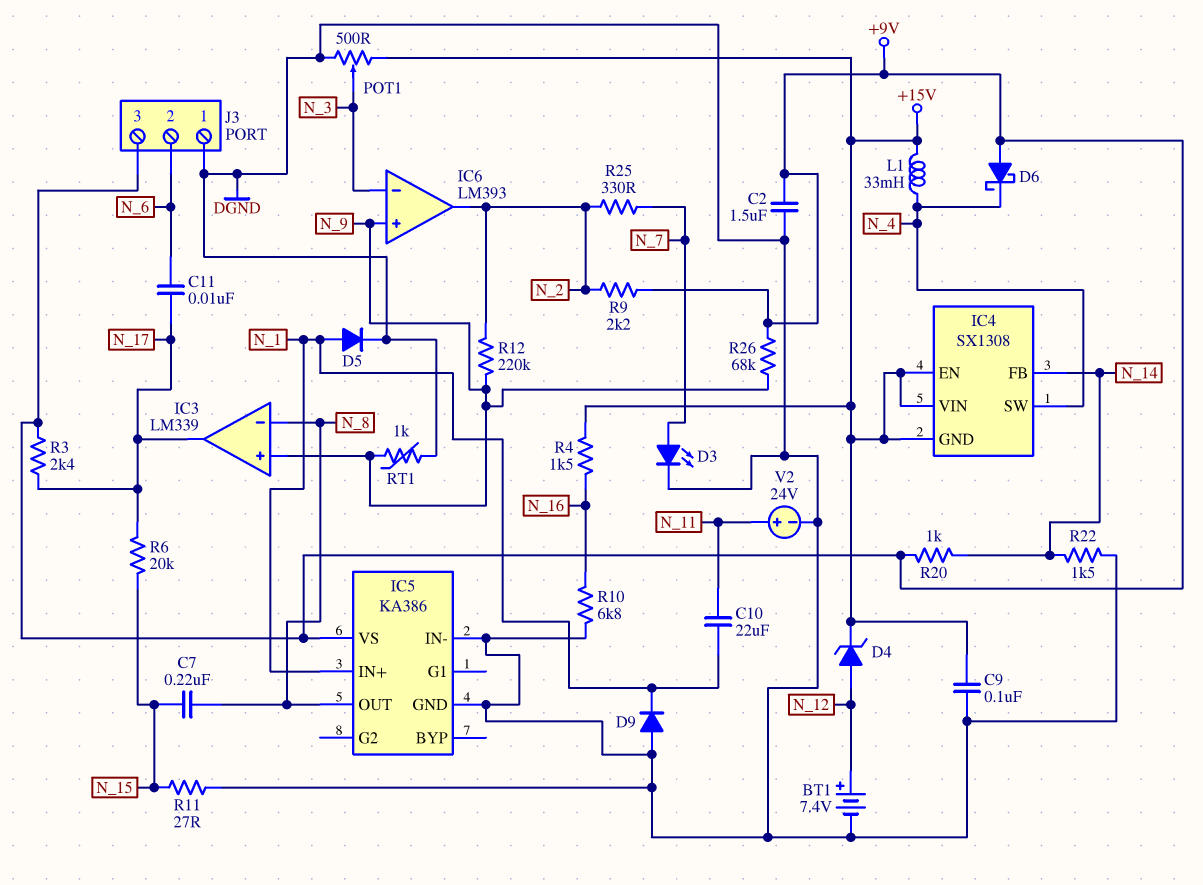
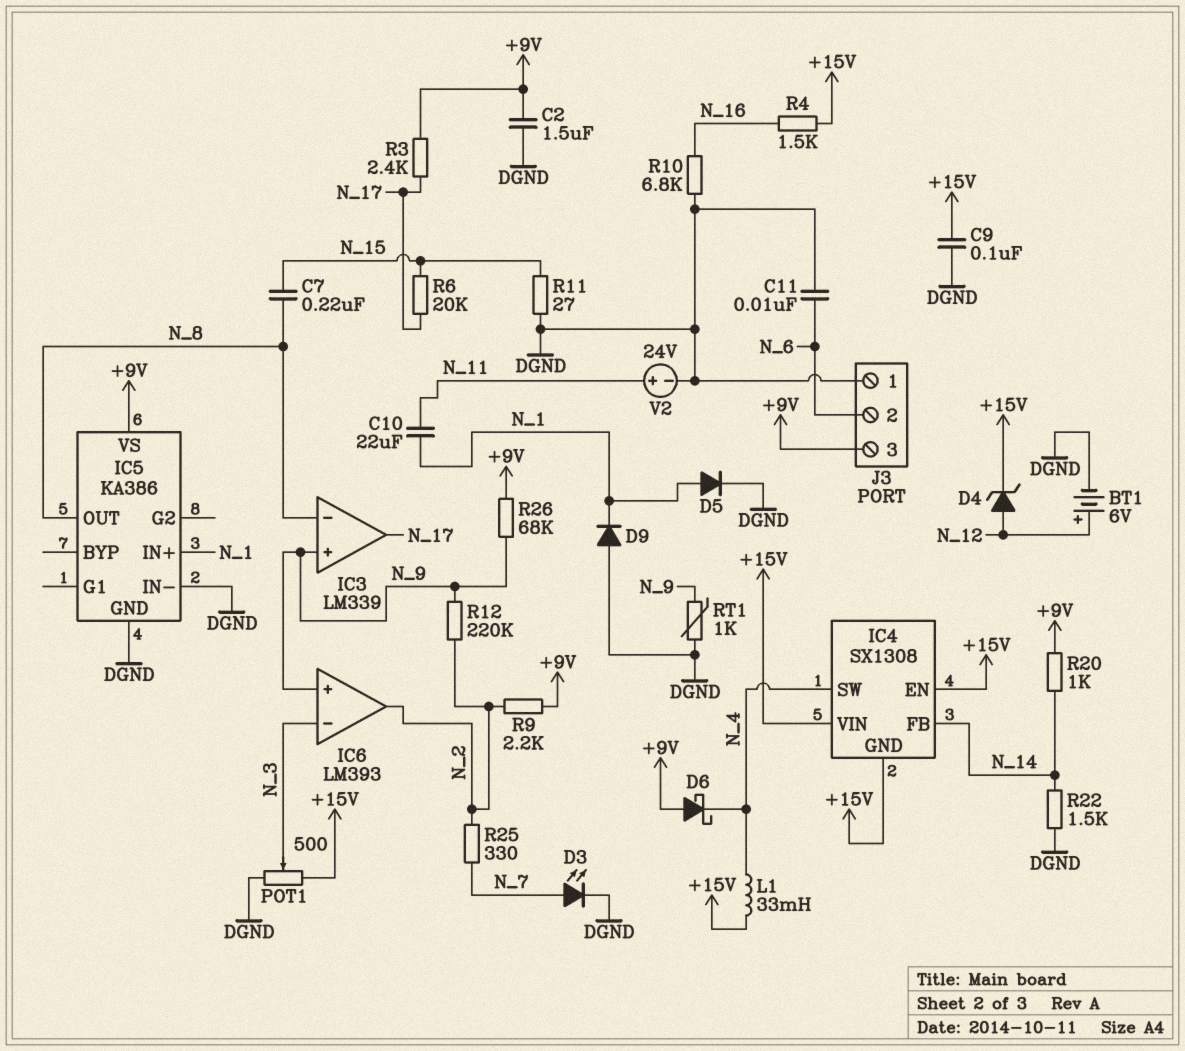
BT1: 7.4V (plus N_12, minus DGND) -> 6V (plus N_12, minus DGND)
C11: 10nF (N_6, N_17) -> 10nF (DGND, N_6)

